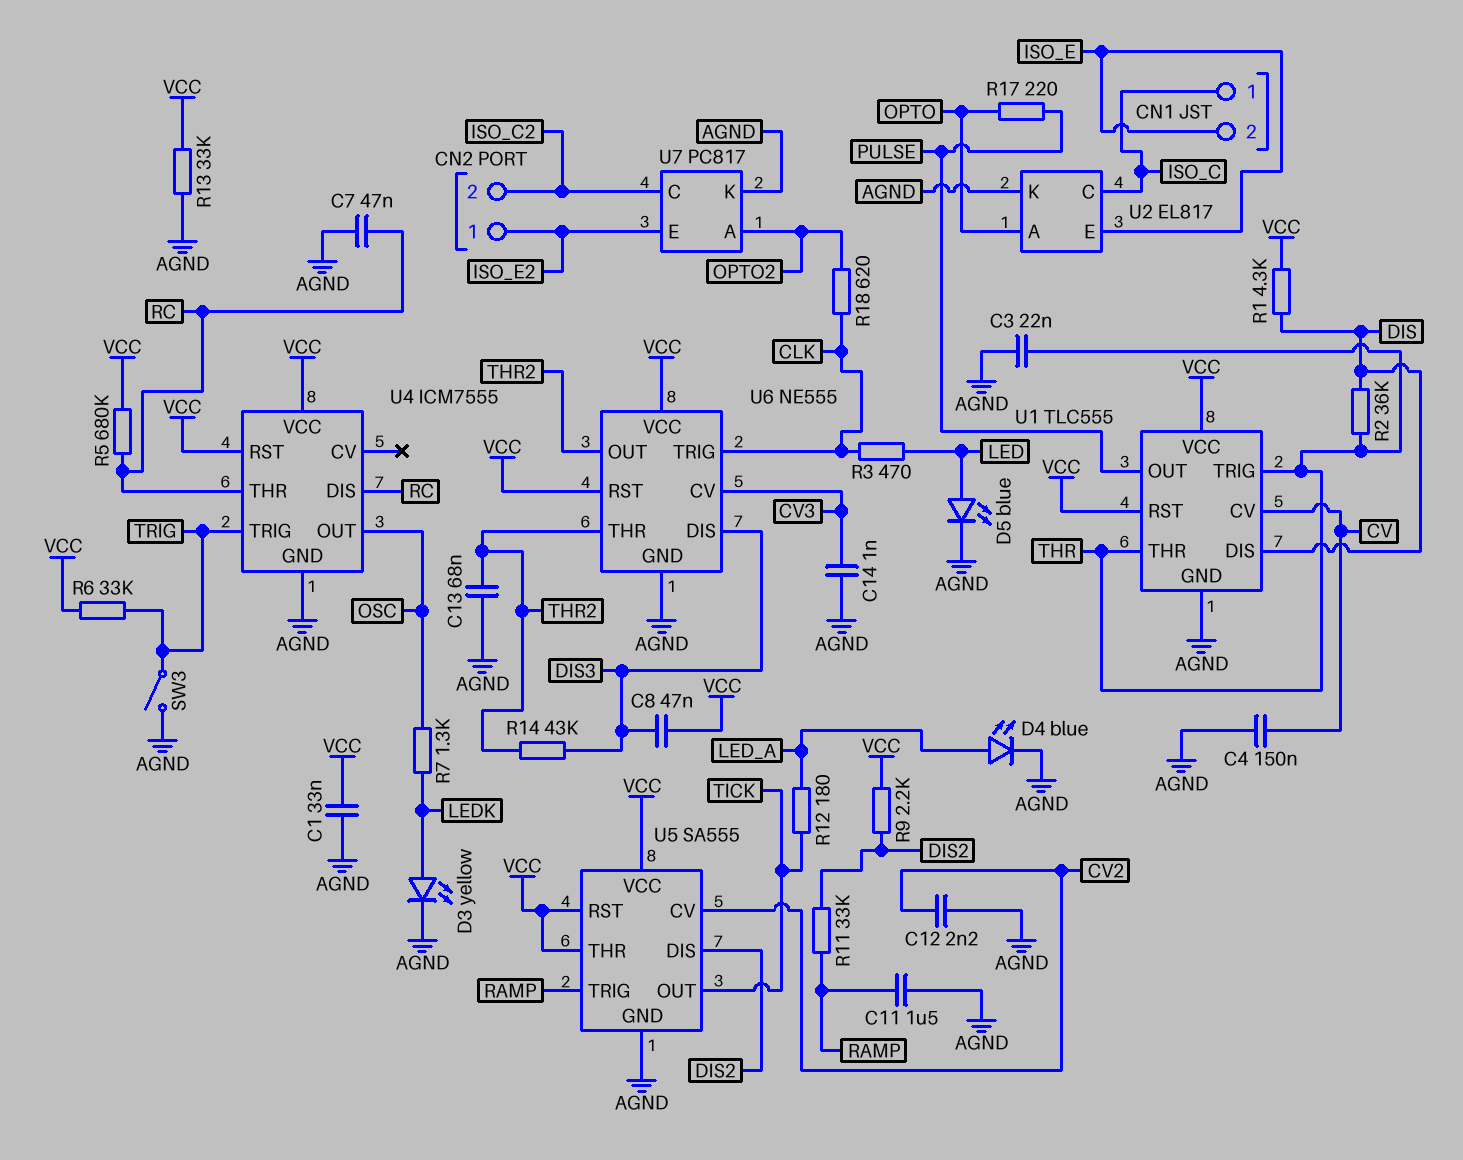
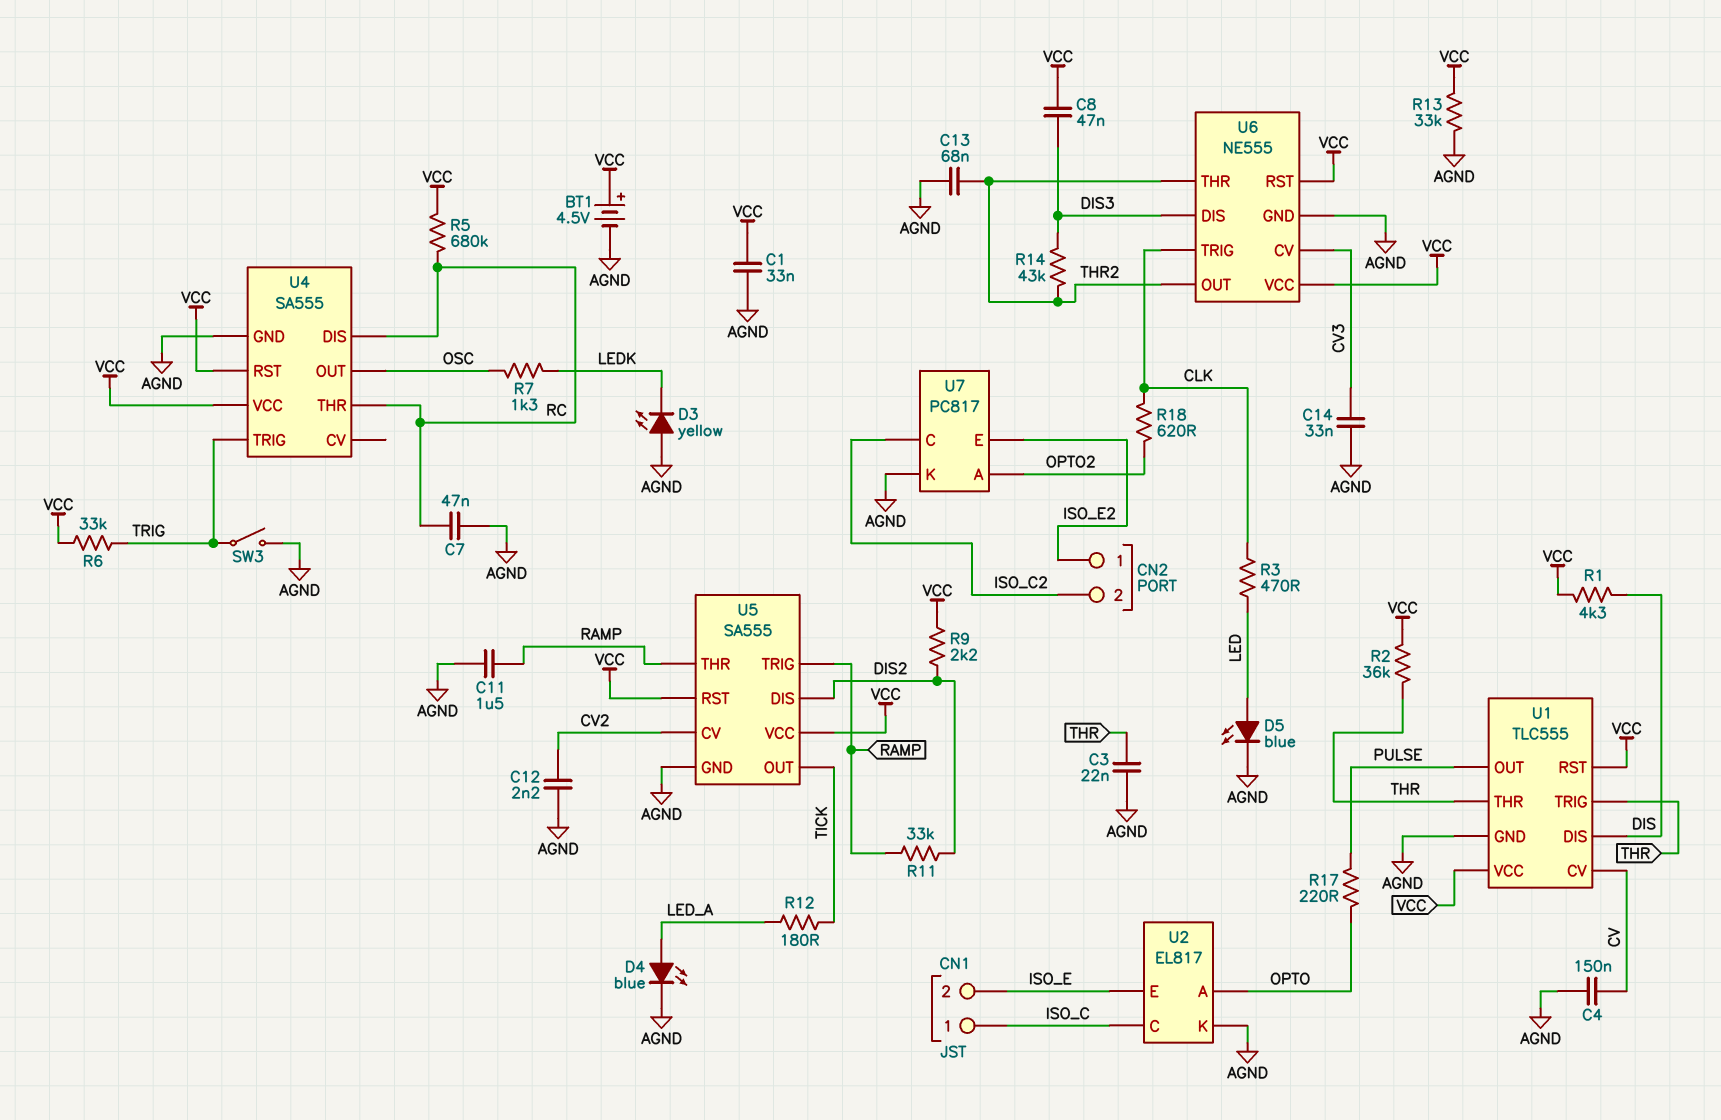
BT1: none -> 4.5V (plus VCC, minus AGND)
C14: 1nF (AGND, CV3) -> 33nF (AGND, CV3)
D3: LED yellow (A LEDK, K AGND) -> LED yellow (A AGND, K LEDK)
R2: 36k (DIS, THR) -> 36k (THR, VCC)
U4: ICM7555 -> SA555
U5 pin THR: VCC -> RAMP

